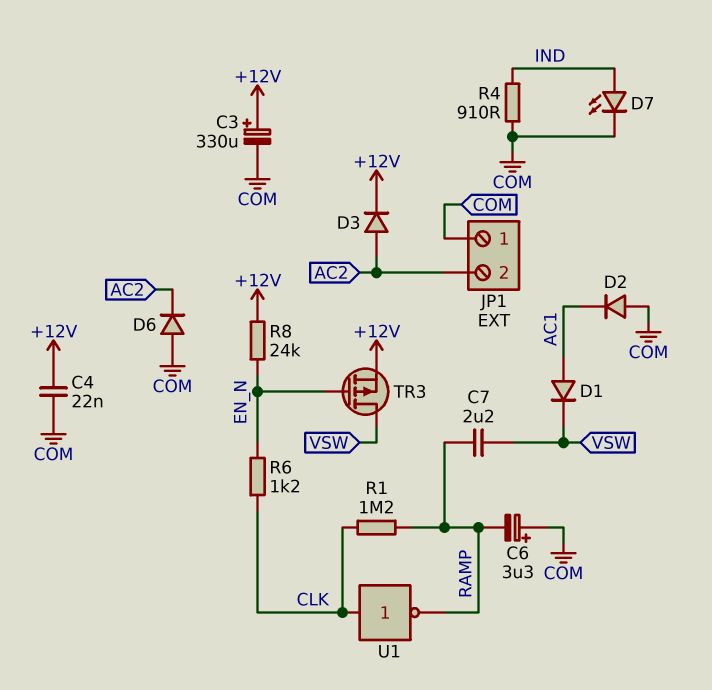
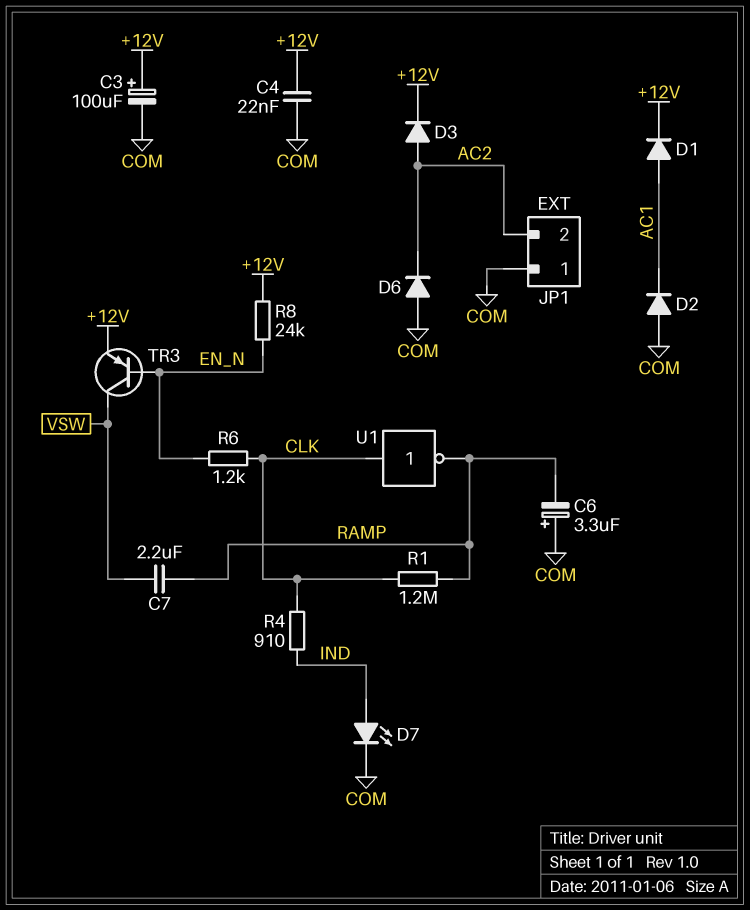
C3: 330uF (plus +12V, minus COM) -> 100uF (plus +12V, minus COM)
D1: diode (A AC1, K VSW) -> diode (A AC1, K +12V)
R4: 910 (COM, IND) -> 910 (CLK, IND)
TR3: PMOS (G EN_N, D VSW, S +12V) -> PNP (B EN_N, C VSW, E +12V)

